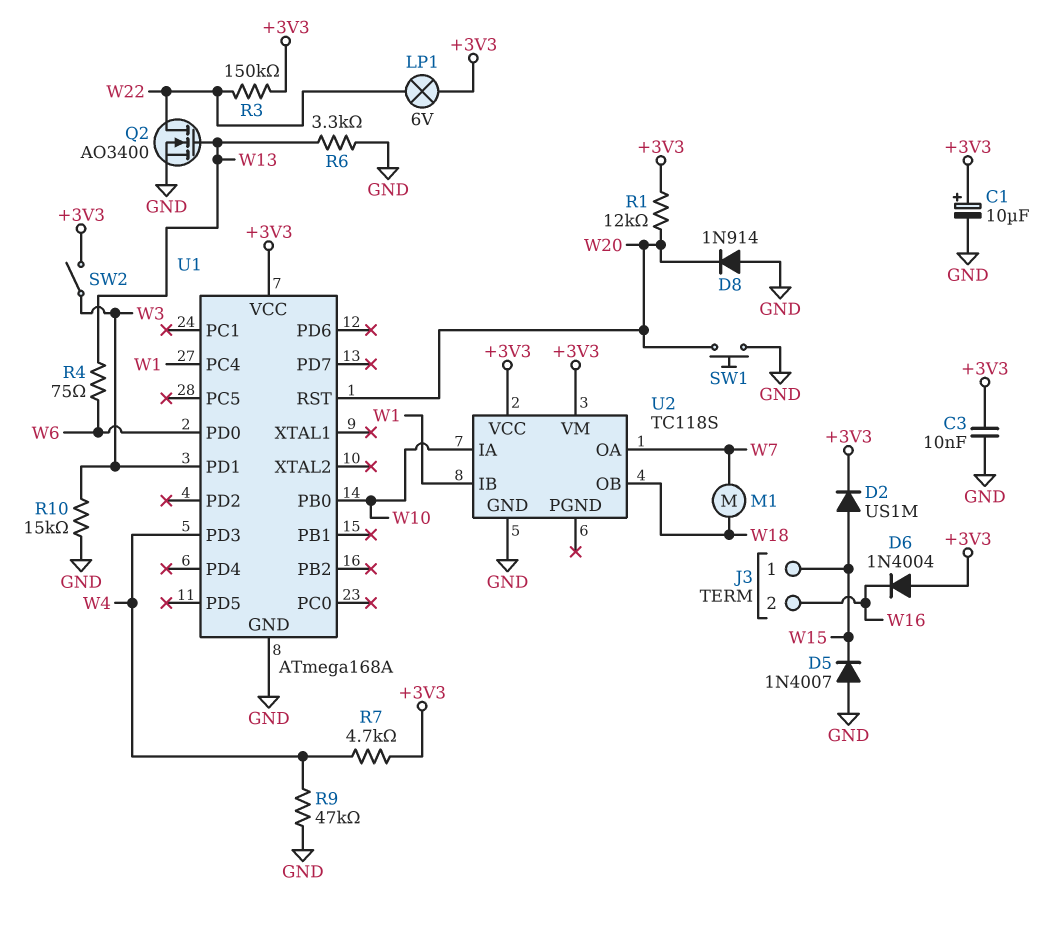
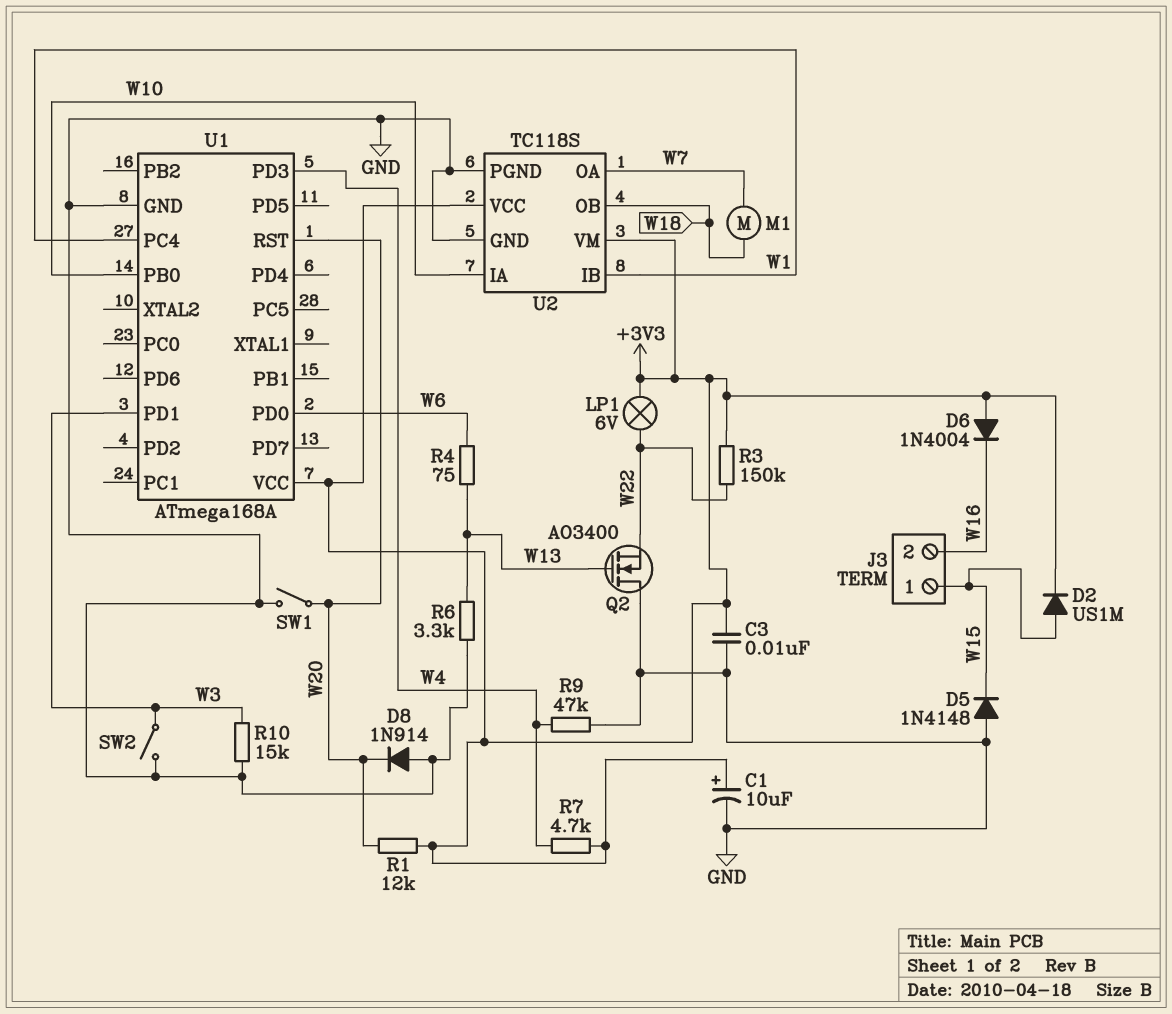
D5: diode 1N4007 (A GND, K W15) -> diode 1N4148 (A GND, K W15)
Q2: NMOS AO3400 (G W13, D W22, S GND) -> NMOS AO3400 (G W13, D GND, S W22)
SW1: button (GND, W20) -> switch (GND, W20)
SW2: switch (+3V3, W3) -> switch (GND, W3)
U2 pin PGND: none -> GND

